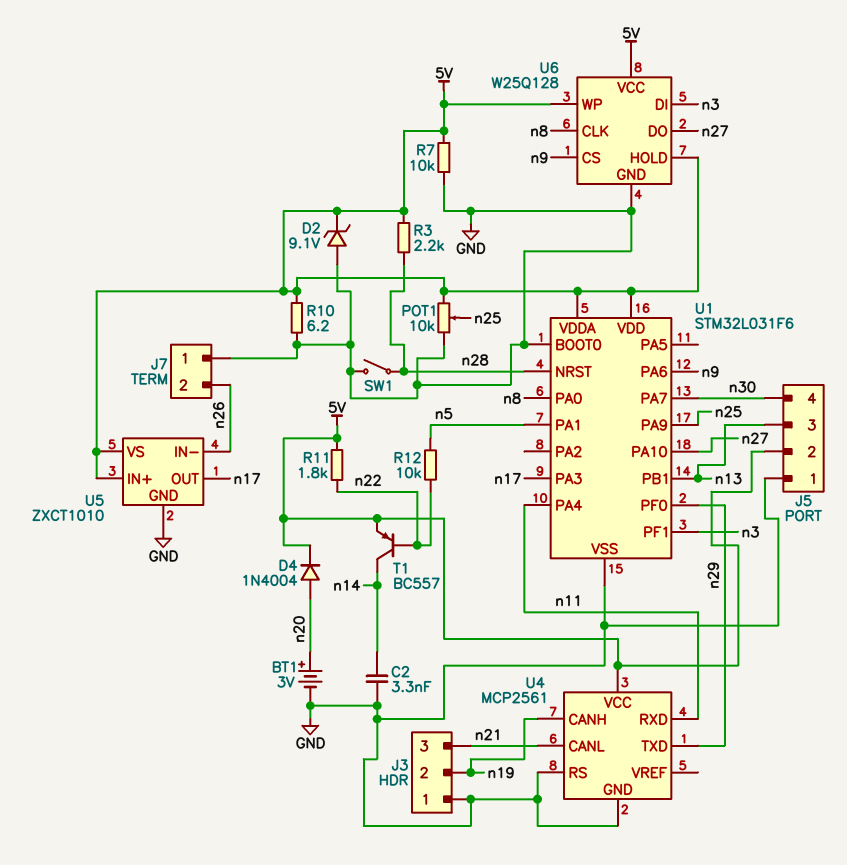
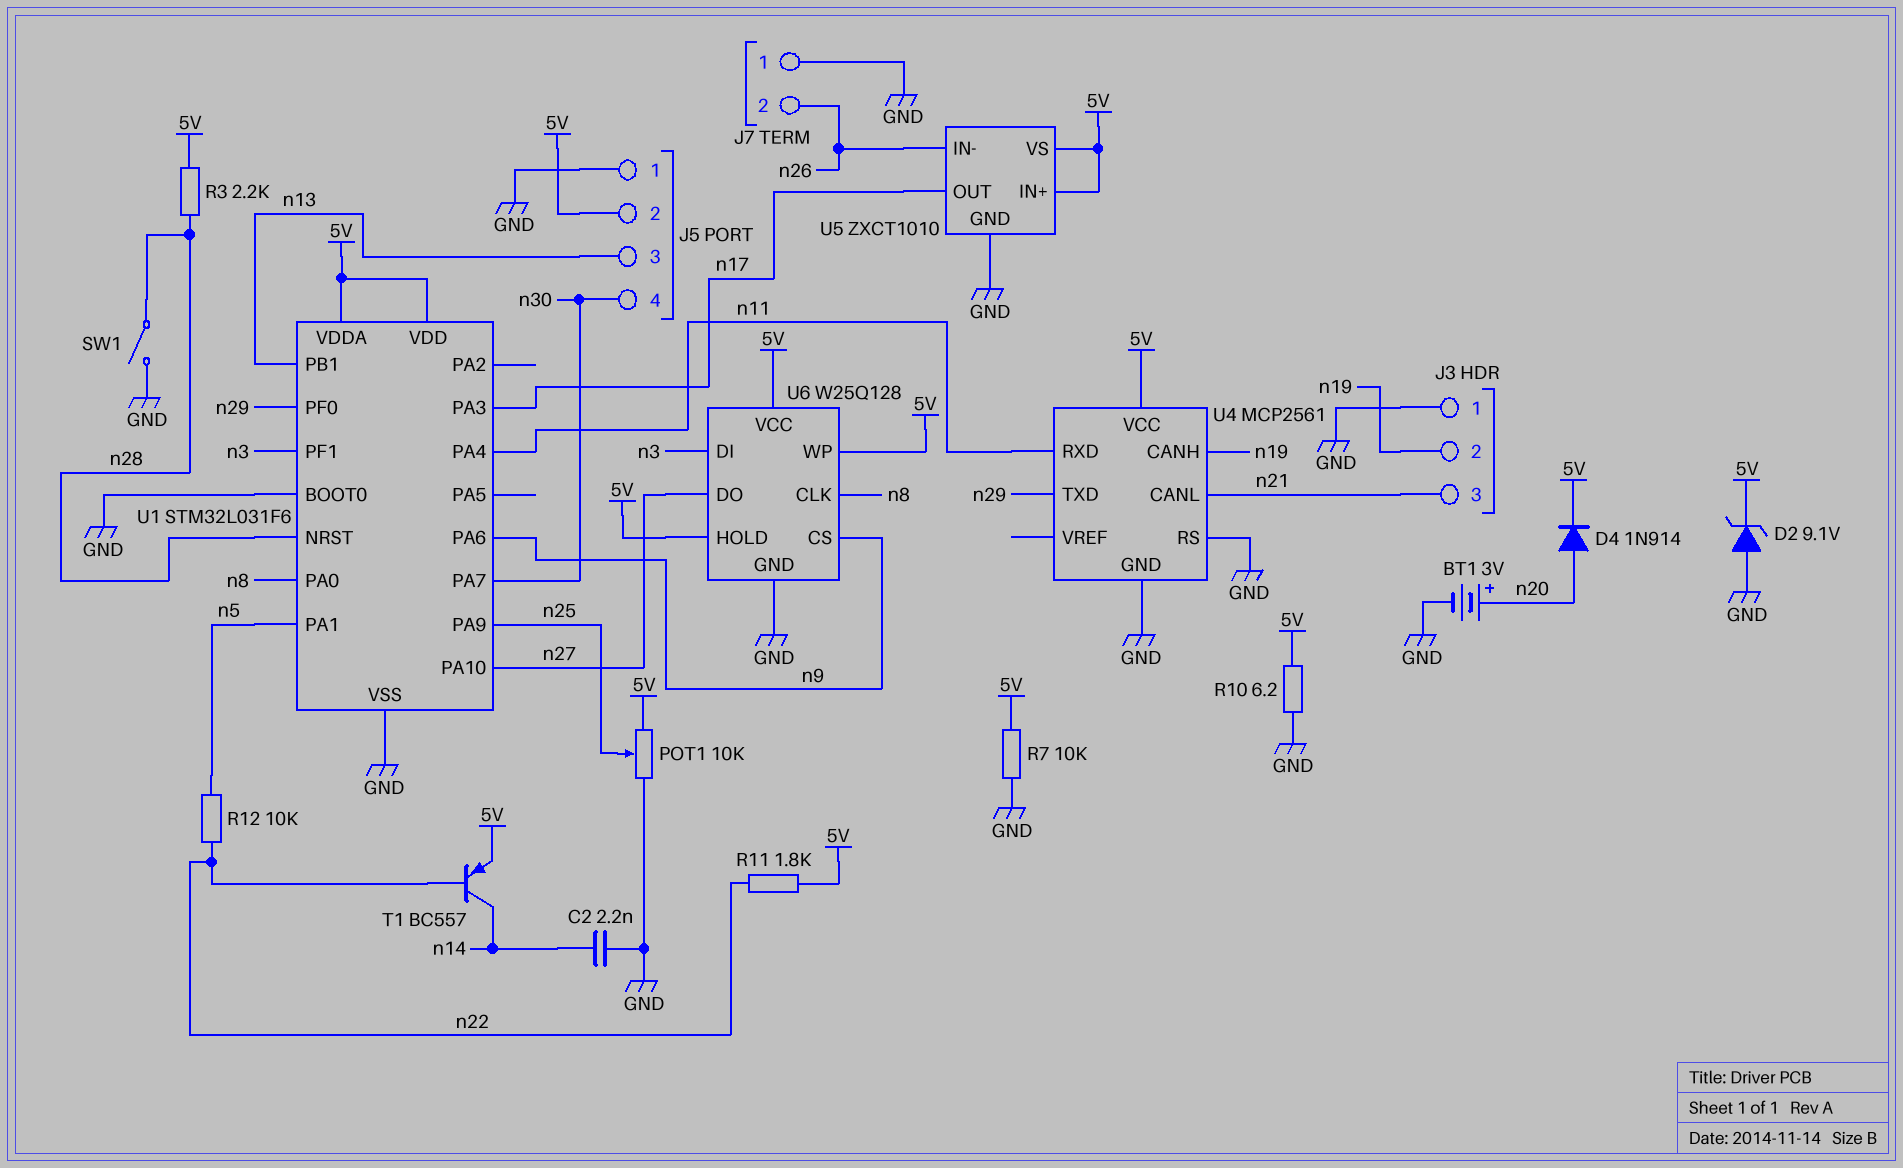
C2: 3.3nF (GND, n14) -> 2.2nF (GND, n14)
D4: diode 1N4004 (A n20, K 5V) -> diode 1N914 (A n20, K 5V)

